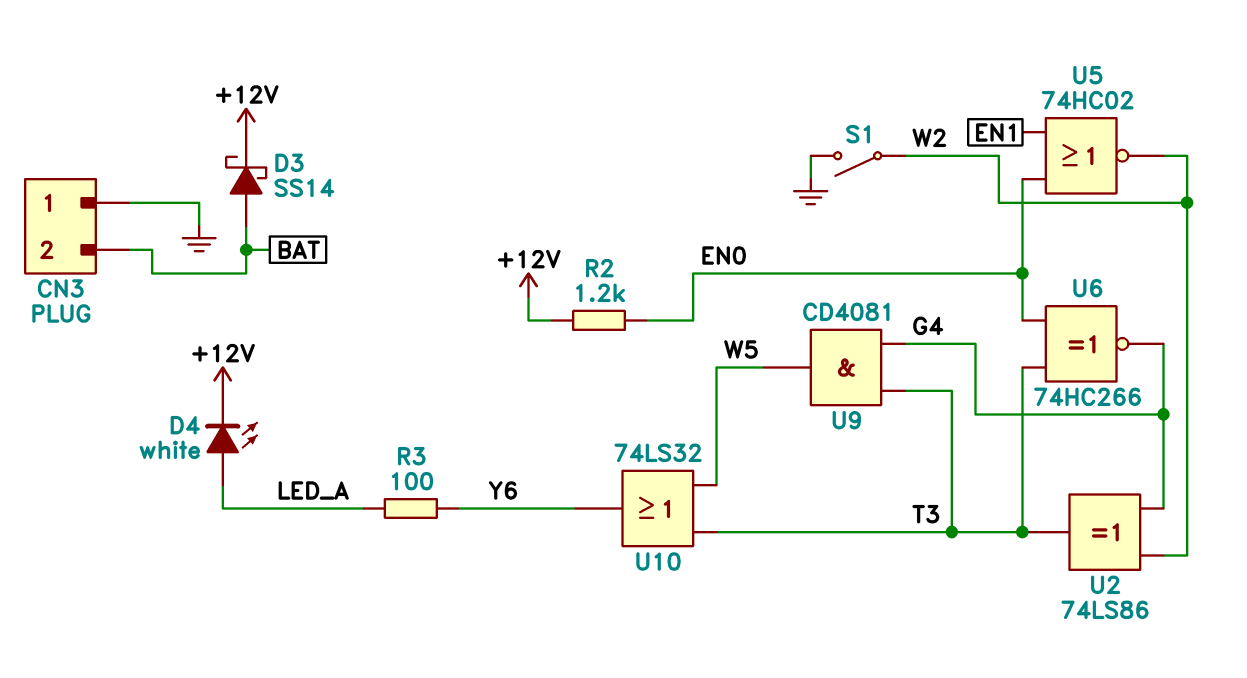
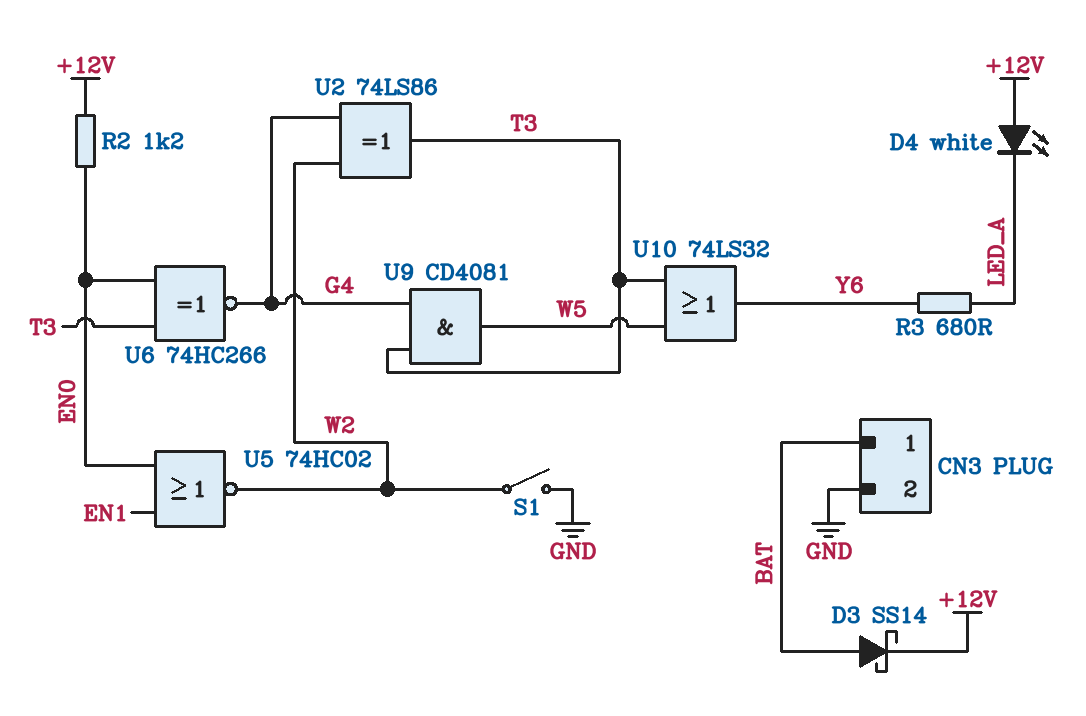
CN3 pin 1: GND -> BAT
CN3 pin 2: BAT -> GND
D4: LED white (A LED_A, K +12V) -> LED white (A +12V, K LED_A)
R3: 100 (LED_A, Y6) -> 680 (LED_A, Y6)

